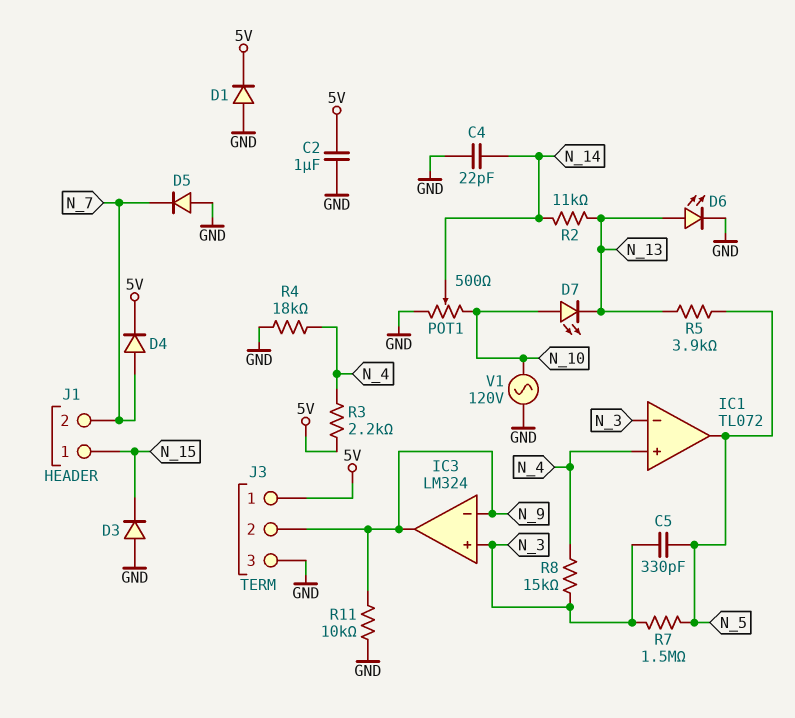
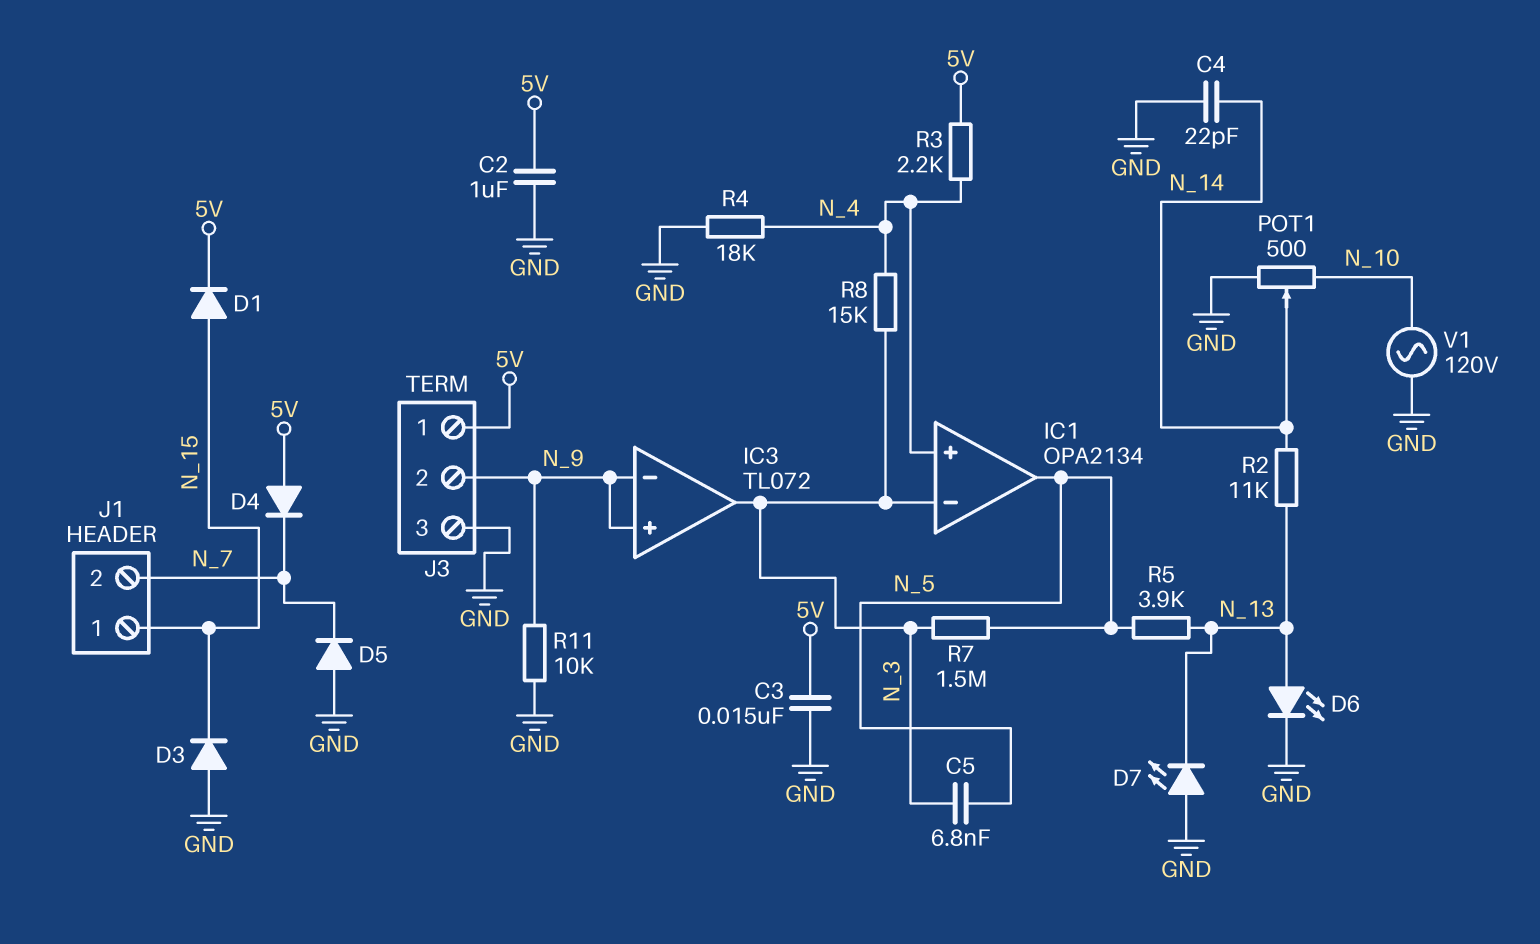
C3: none -> 15nF (5V, GND)
C5: 330pF (N_3, N_5) -> 6.8nF (N_3, N_5)
D1: diode (A GND, K 5V) -> diode (A N_15, K 5V)
D4: diode (A N_7, K 5V) -> diode (A 5V, K N_7)
D7: LED (A N_10, K N_13) -> LED (A GND, K N_13)
IC1: TL072 -> OPA2134
IC3: LM324 -> TL072
IC3 pin in+: N_3 -> N_9
IC3 pin out: N_9 -> N_3

